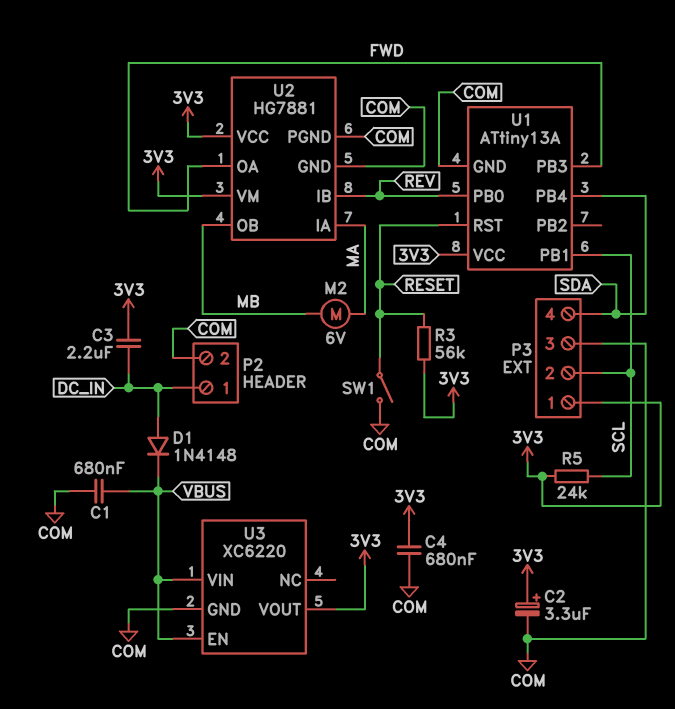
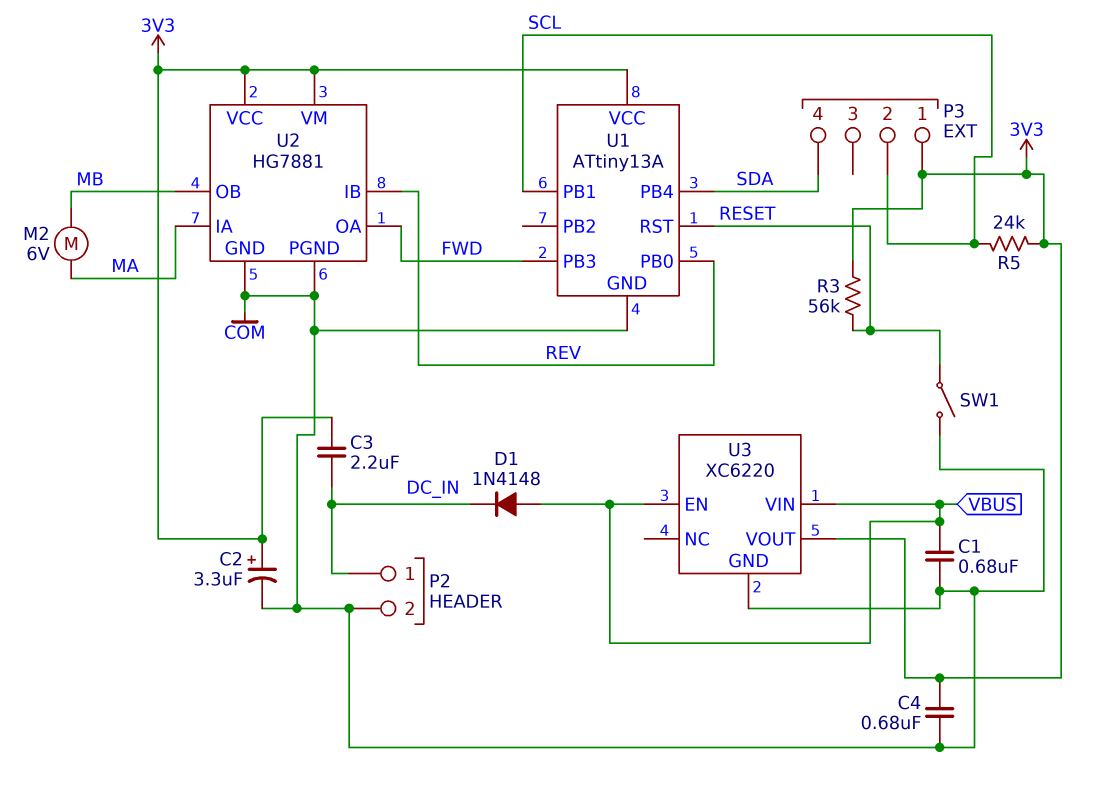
D1: diode 1N4148 (A DC_IN, K VBUS) -> diode 1N4148 (A VBUS, K DC_IN)
P3 pin 3: COM -> none

